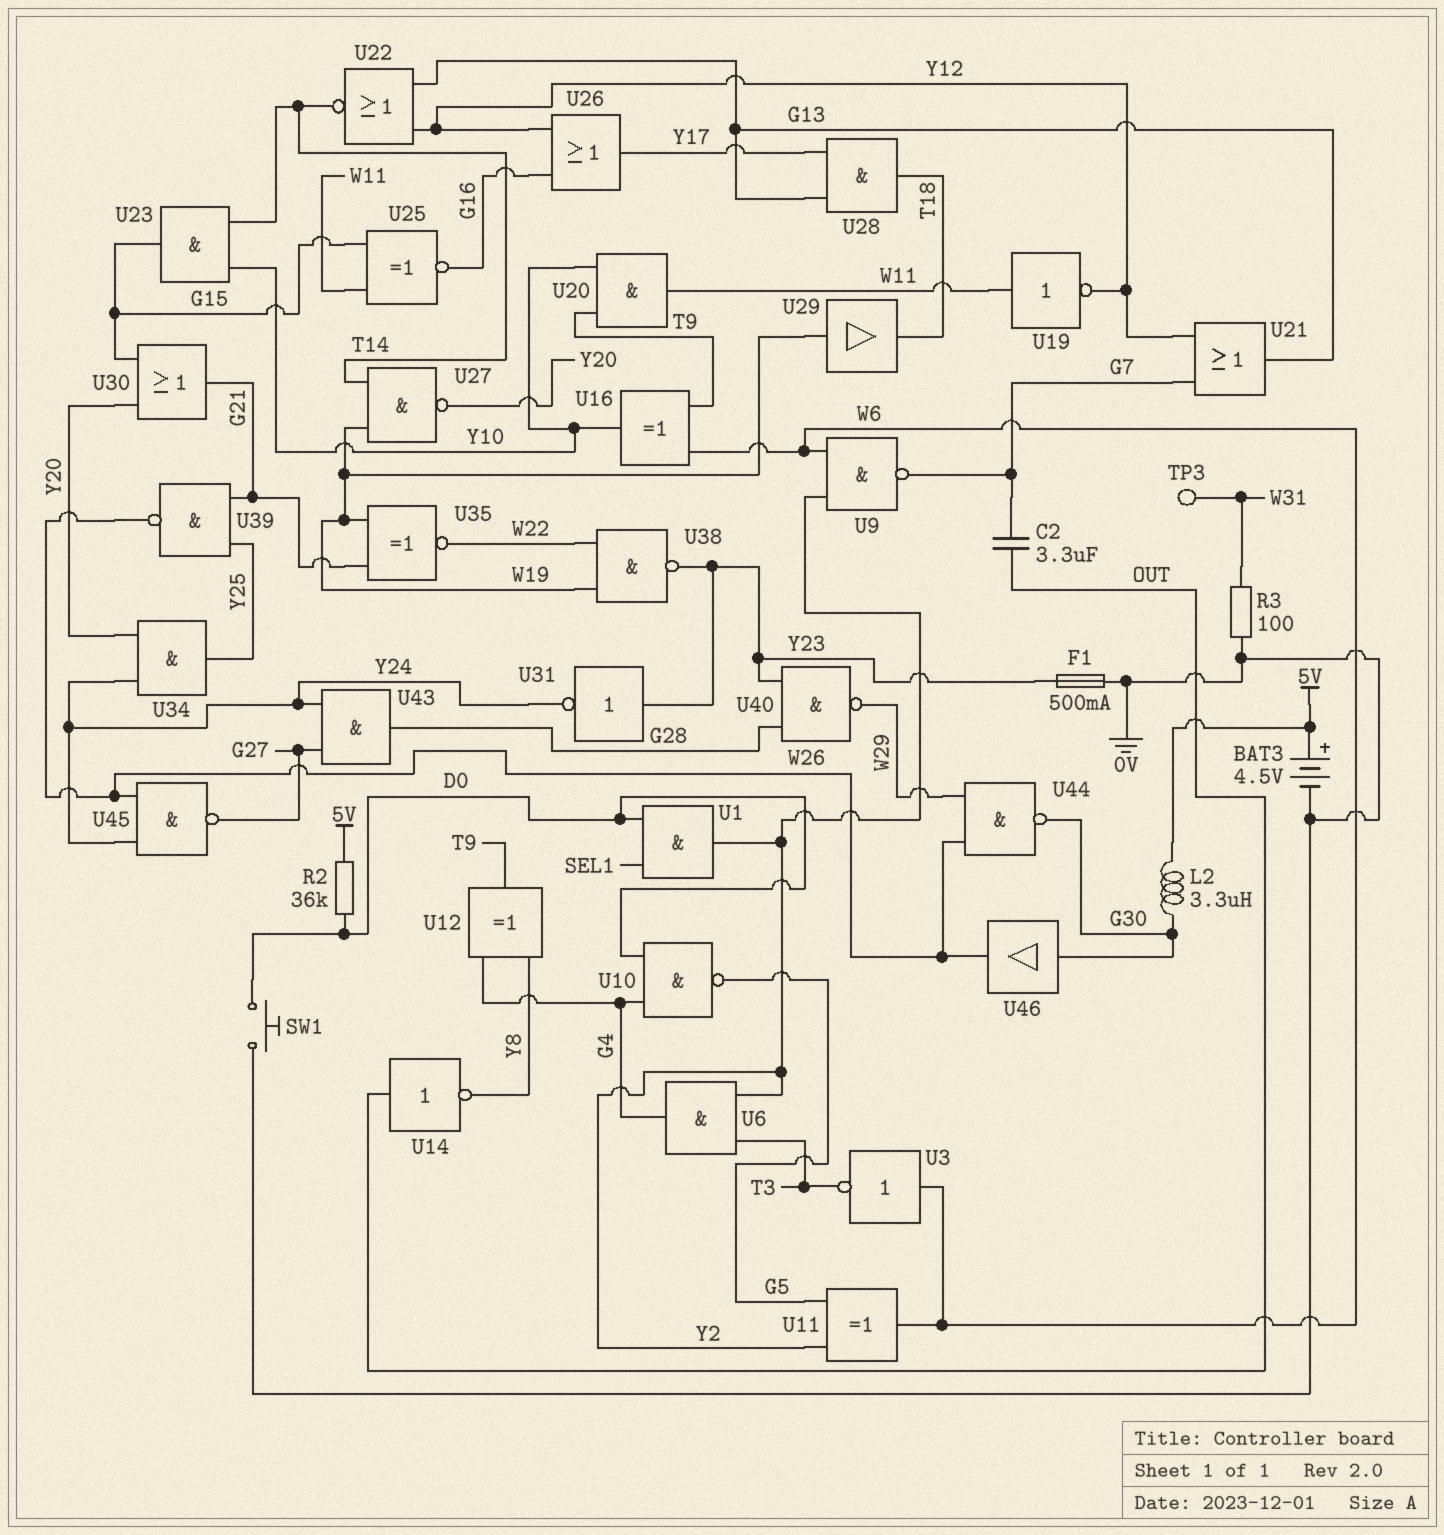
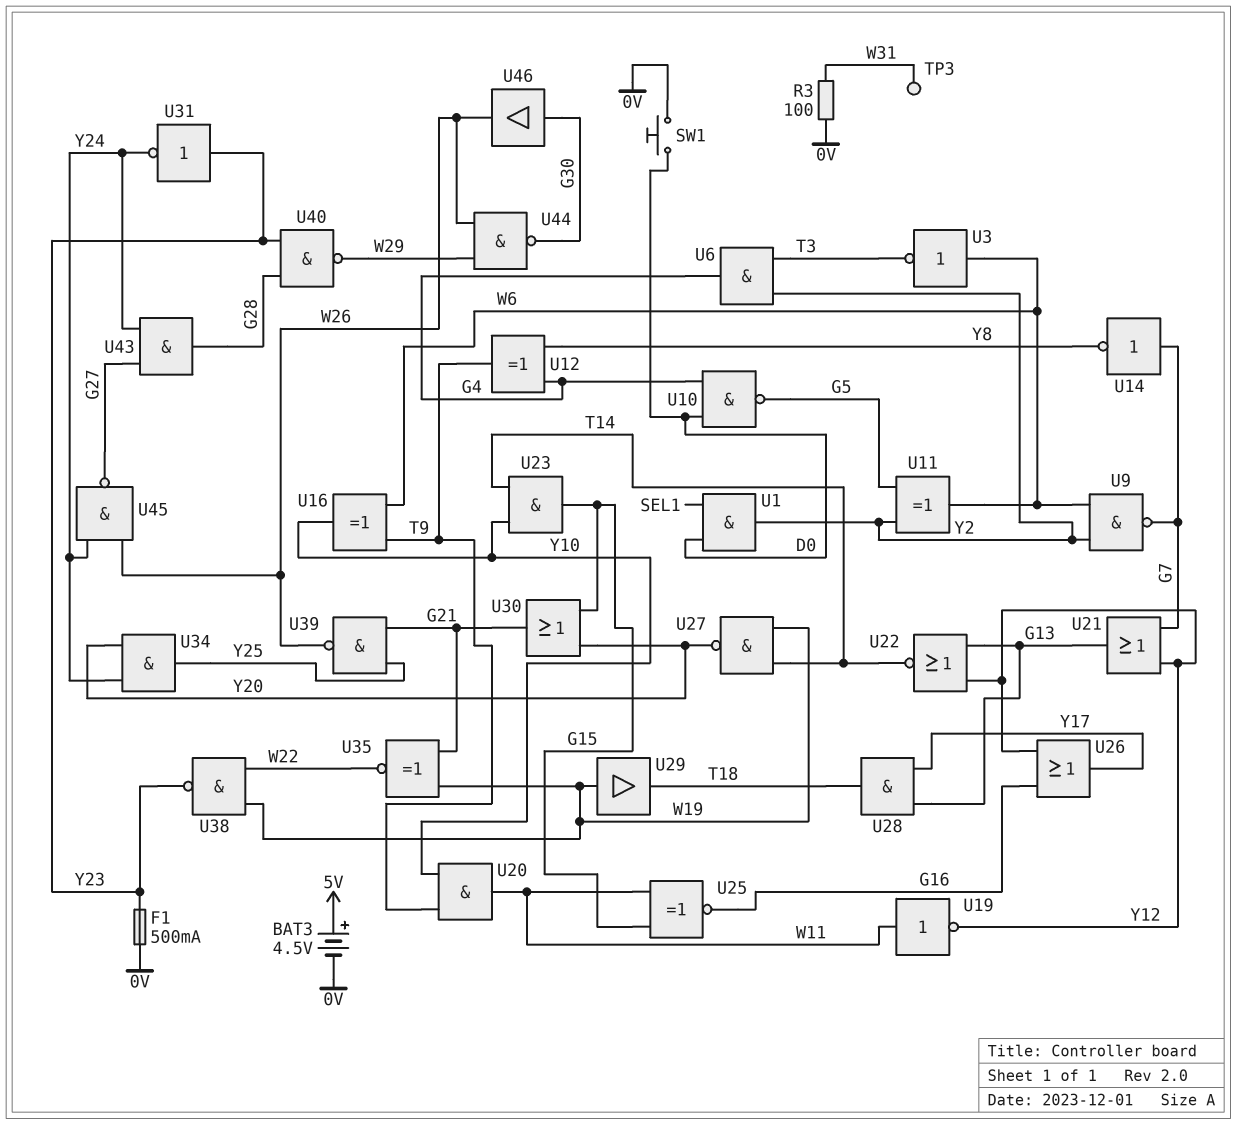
C2: 3.3uF (G7, OUT) -> none
L2: 3.3uH (5V, G30) -> none
R2: 36k (5V, D0) -> none
U14: NOT (in OUT, out Y8) -> NOT (in G7, out Y8)

